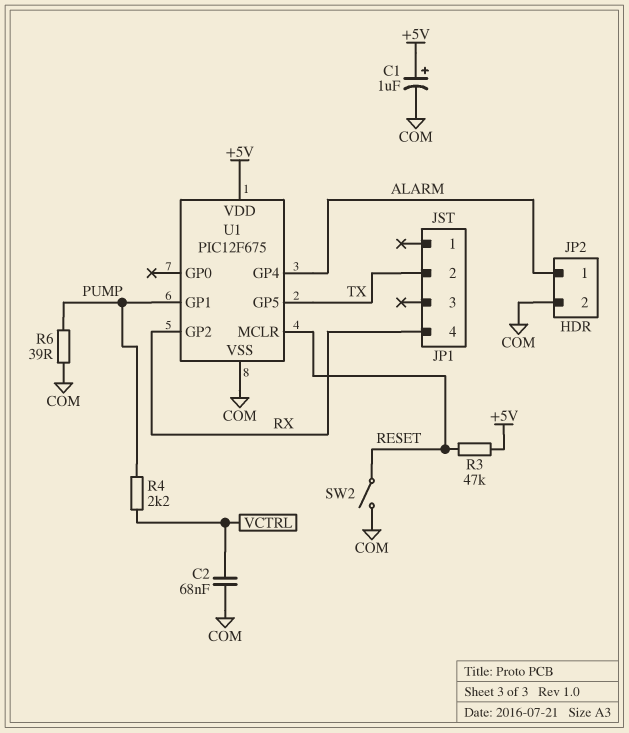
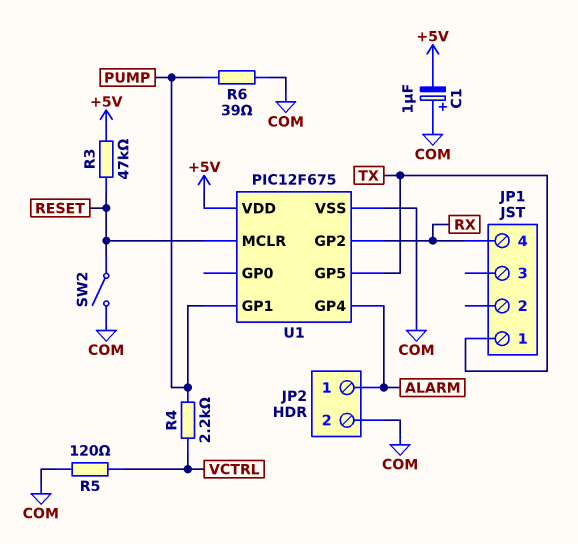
C1: 1uF (plus +5V, minus COM) -> 1uF (plus COM, minus +5V)
C2: 68nF (COM, VCTRL) -> none
JP1 pin 1: none -> TX
JP1 pin 2: TX -> none
R5: none -> 120 (COM, VCTRL)

